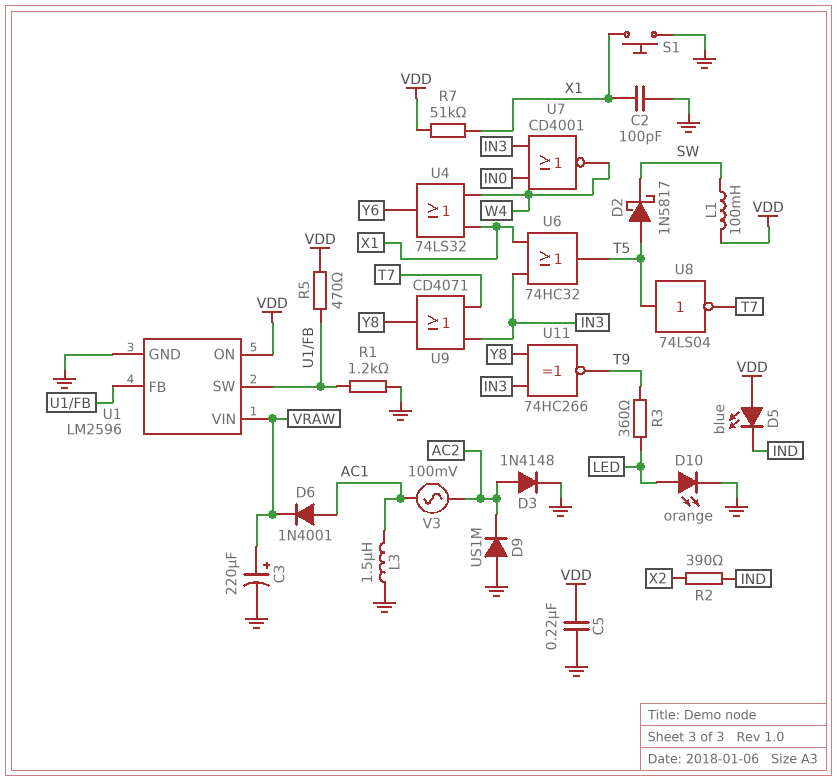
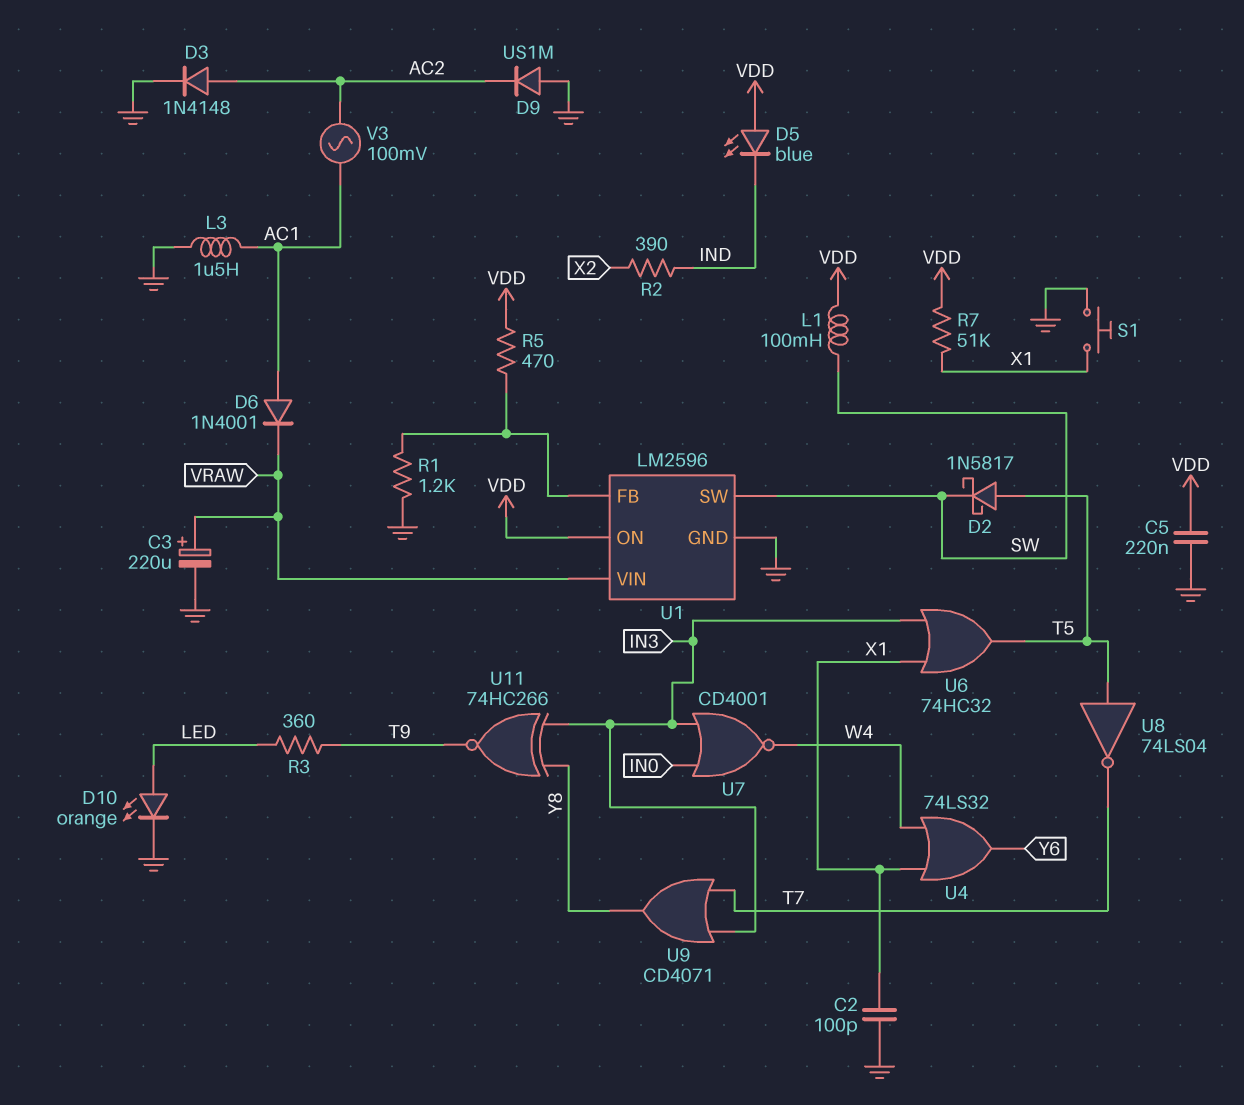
U1 pin SW: U1/FB -> SW

